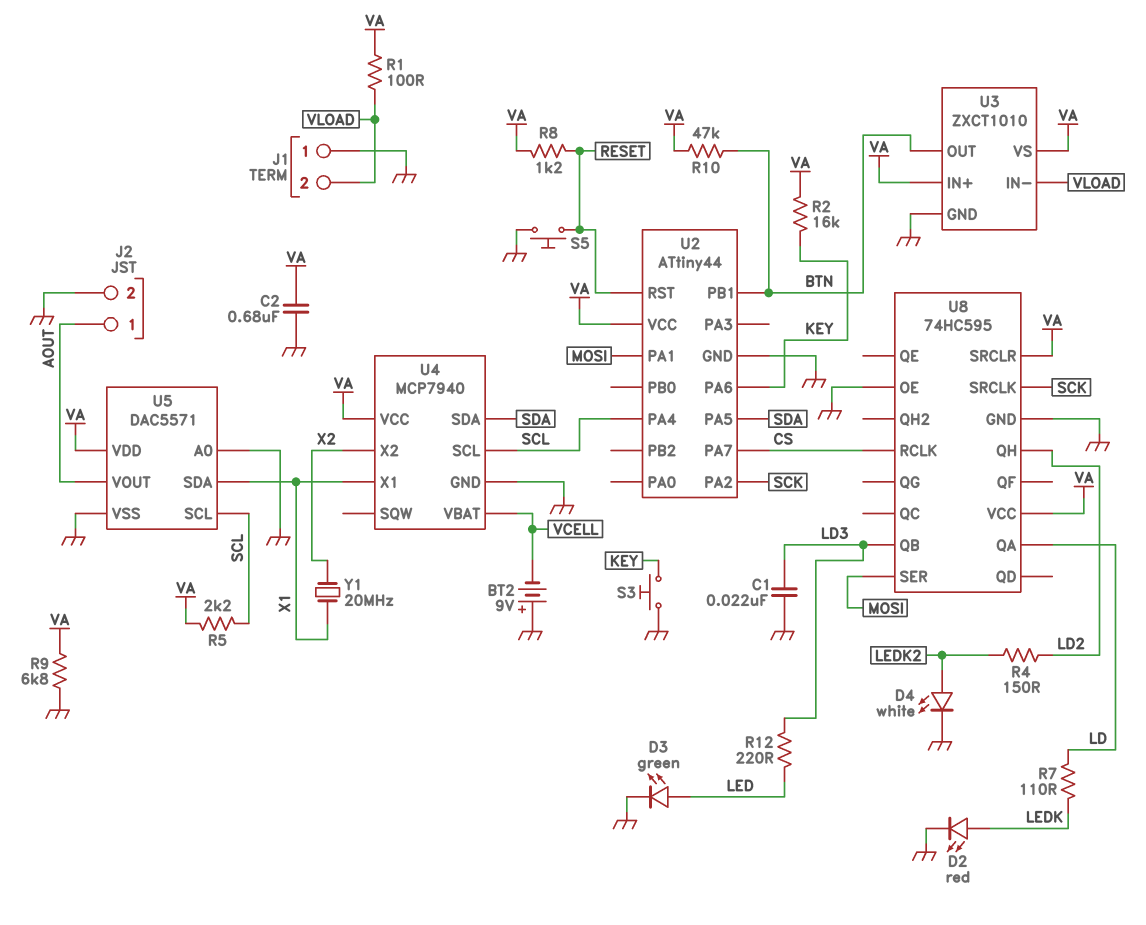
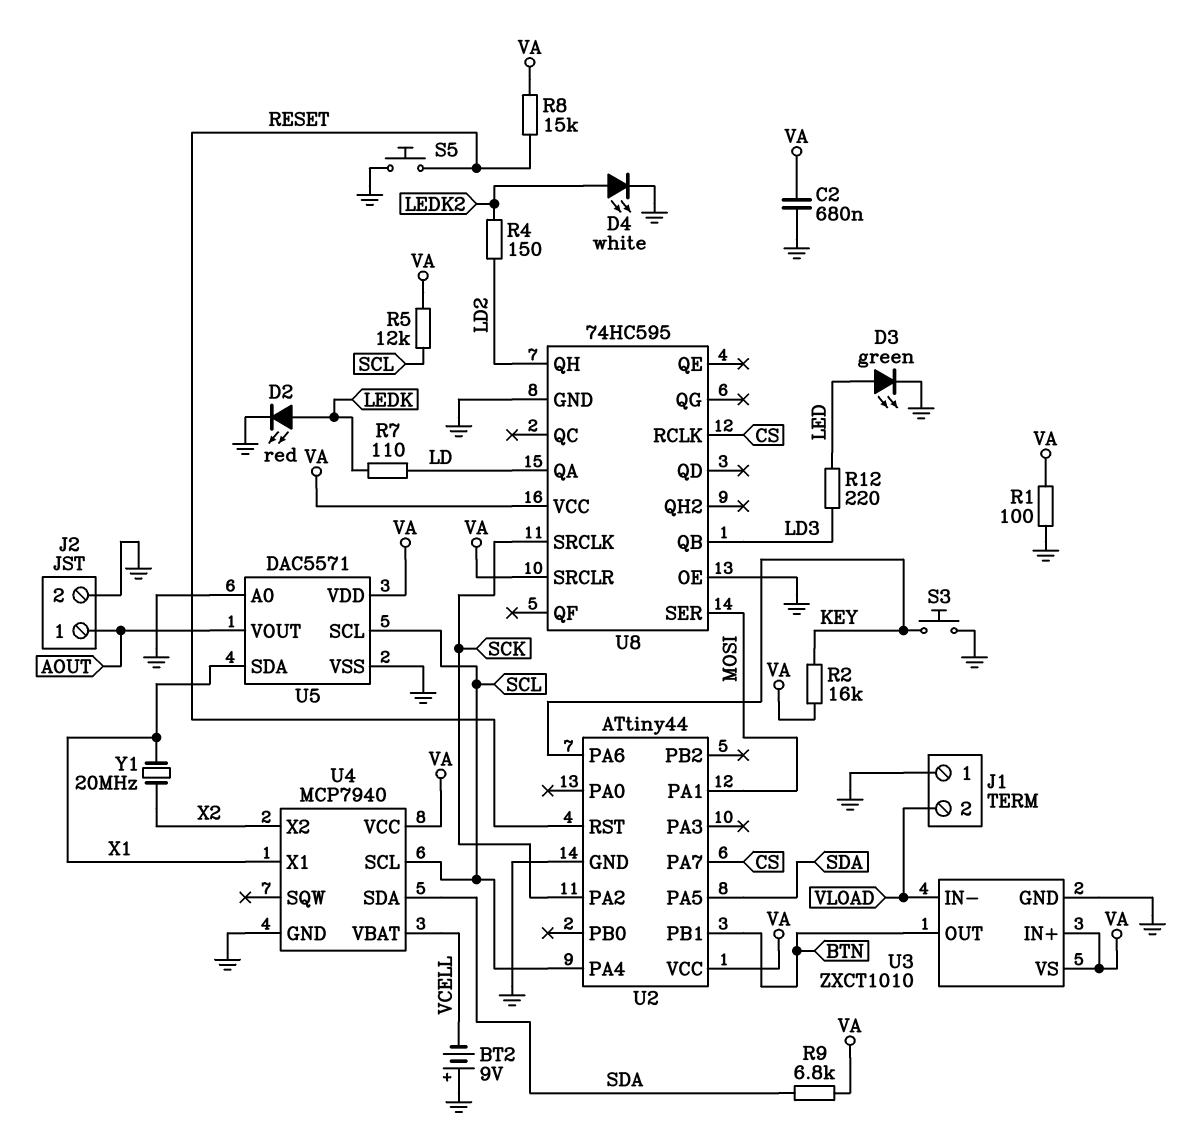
C1: 22nF (GND, LD3) -> none
R1: 100 (VA, VLOAD) -> 100 (GND, VA)
R5: 2.2k (SCL, VA) -> 12k (SCL, VA)
R8: 1.2k (RESET, VA) -> 15k (RESET, VA)
R9: 6.8k (GND, VA) -> 6.8k (SDA, VA)
R10: 47k (BTN, VA) -> none

